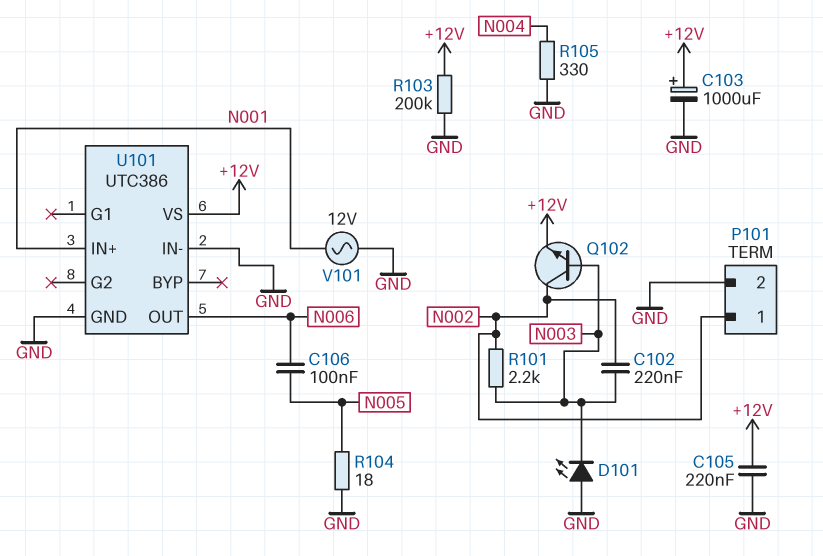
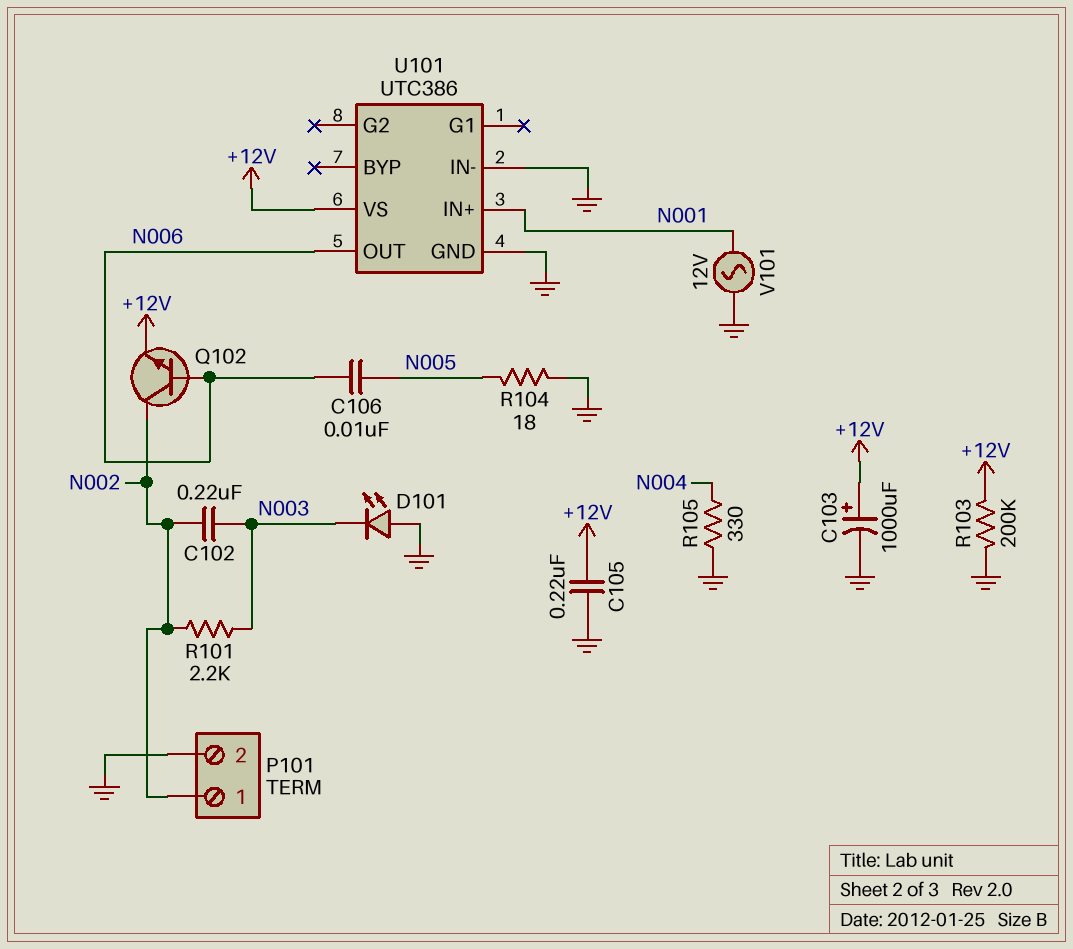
C106: 100nF (N005, N006) -> 10nF (N005, N006)
Q102: NPN (B N003, C N002, E +12V) -> NPN (B N006, C N002, E +12V)

